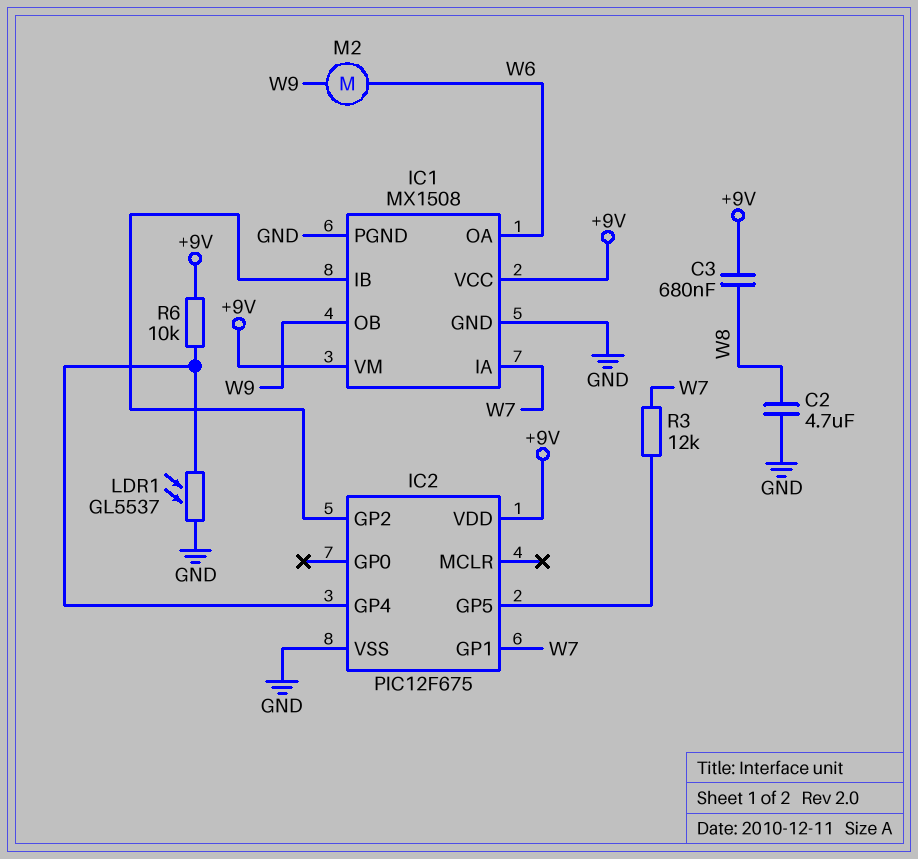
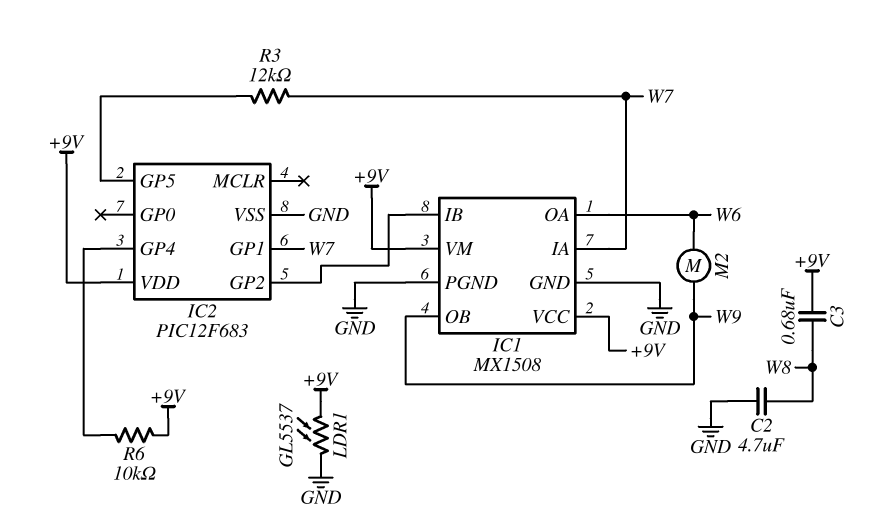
IC2: PIC12F675 -> PIC12F683
LDR1: GL5537 (GND, IC2/GP4) -> GL5537 (+9V, GND)

